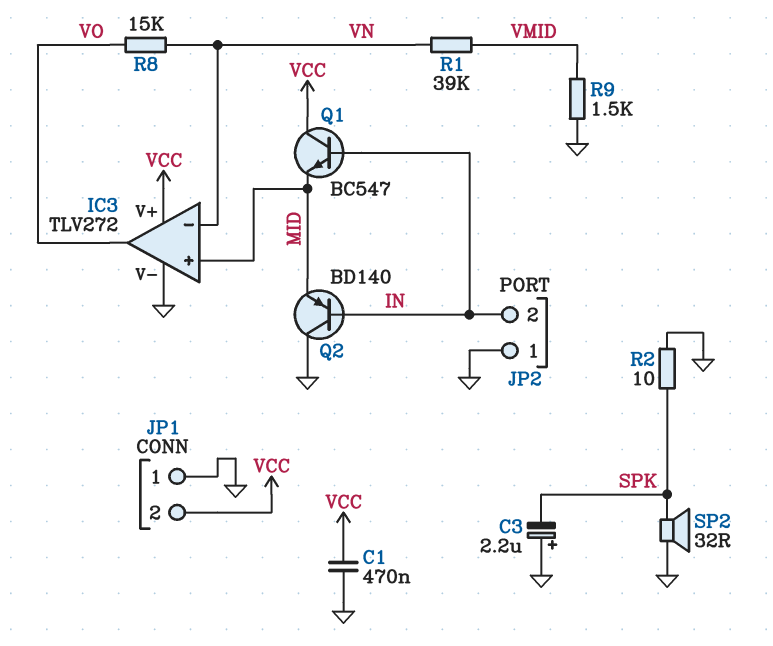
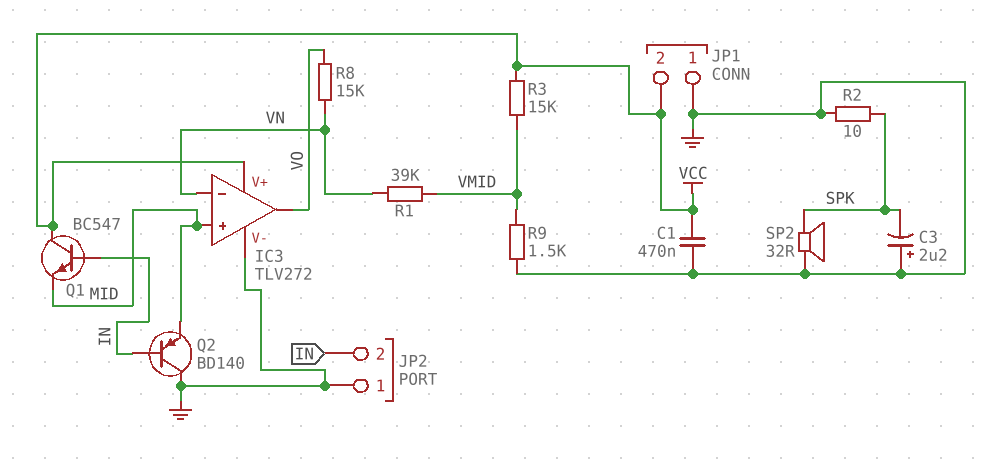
R3: none -> 15k (VCC, VMID)

